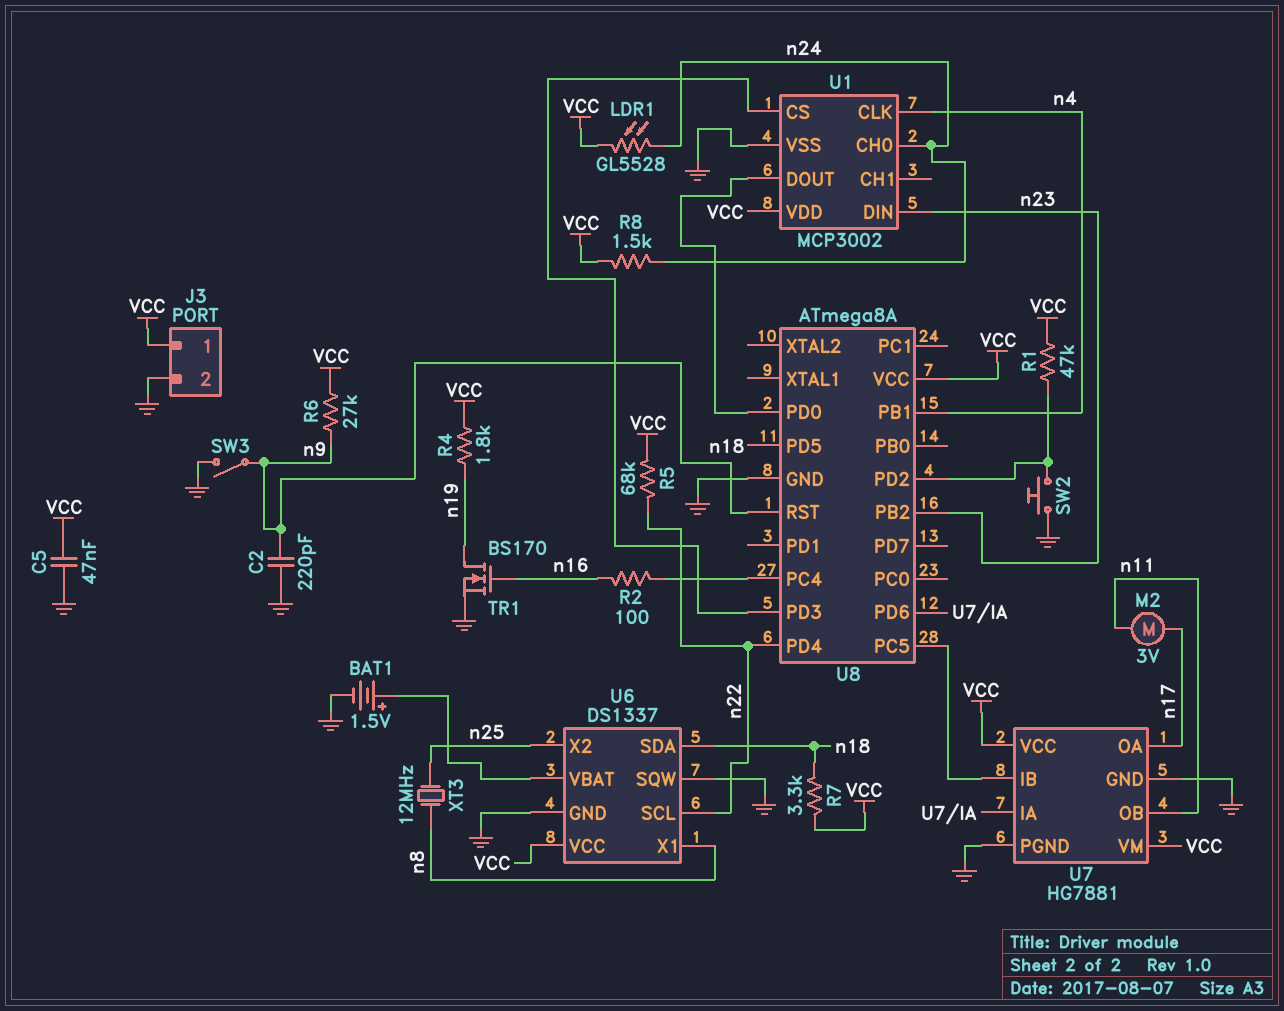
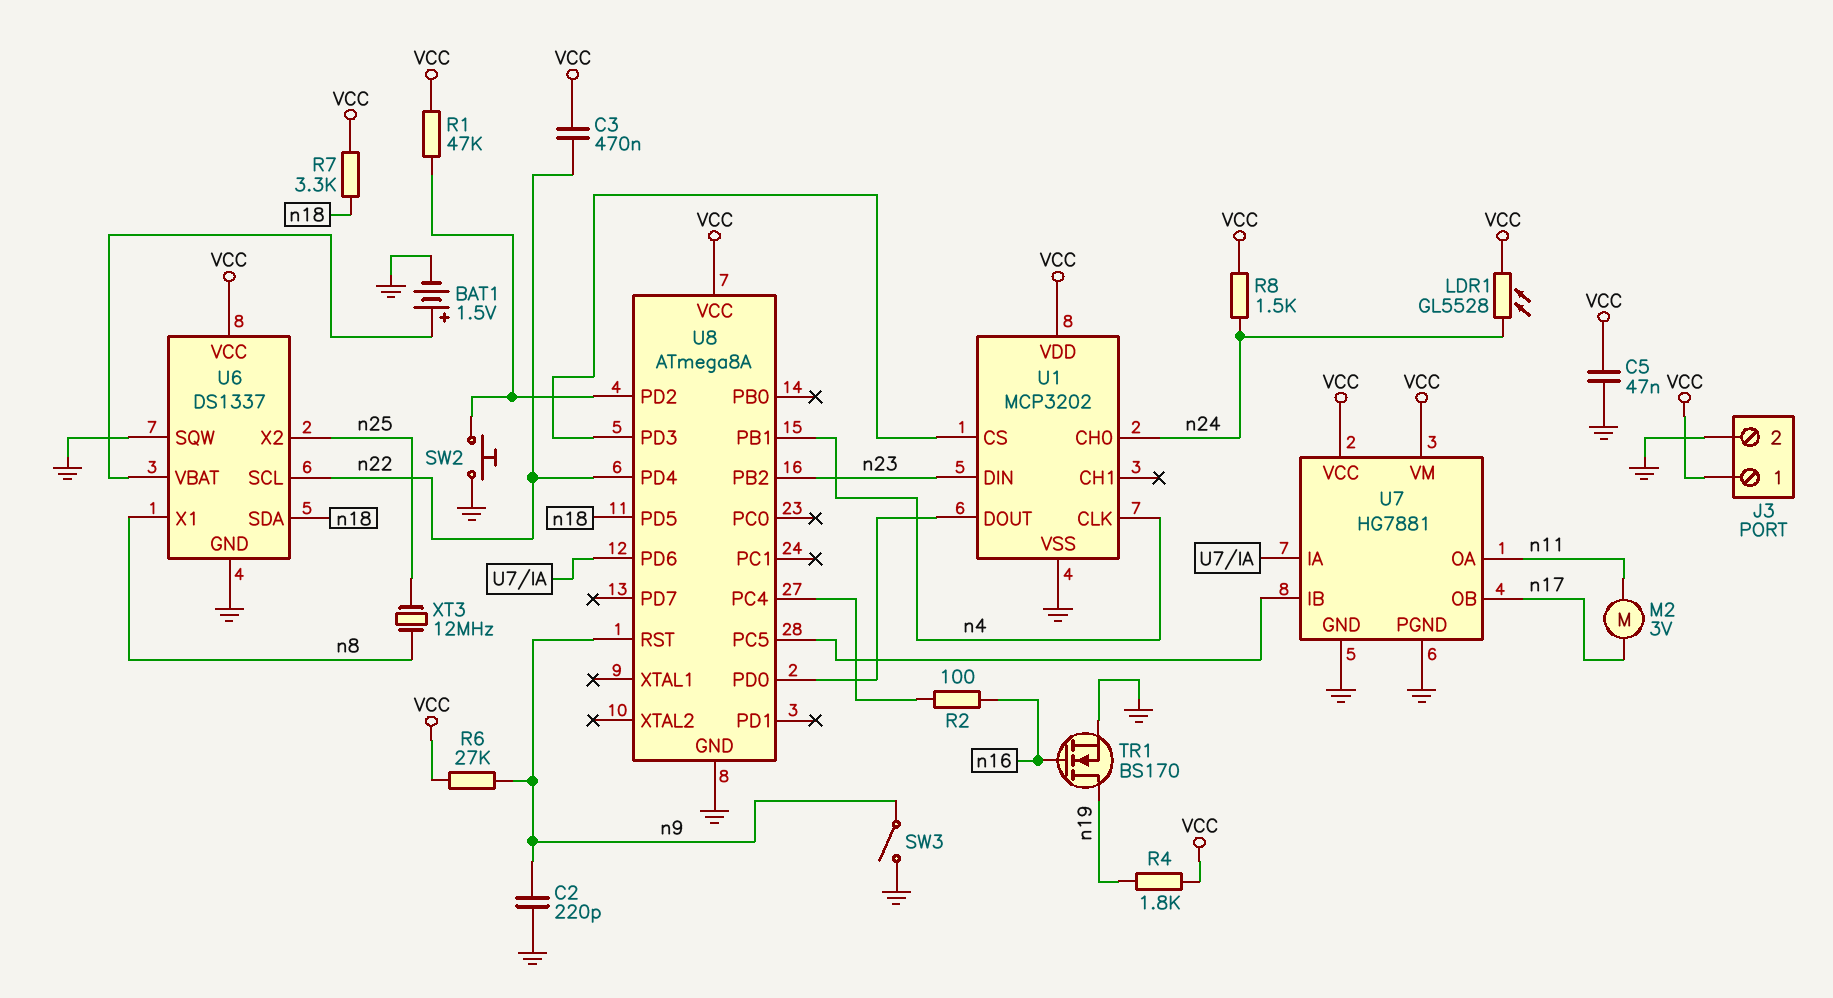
C3: none -> 470nF (VCC, n22)
R5: 68k (VCC, n22) -> none
U1: MCP3002 -> MCP3202
U7 pin OA: n17 -> n11
U7 pin OB: n11 -> n17

